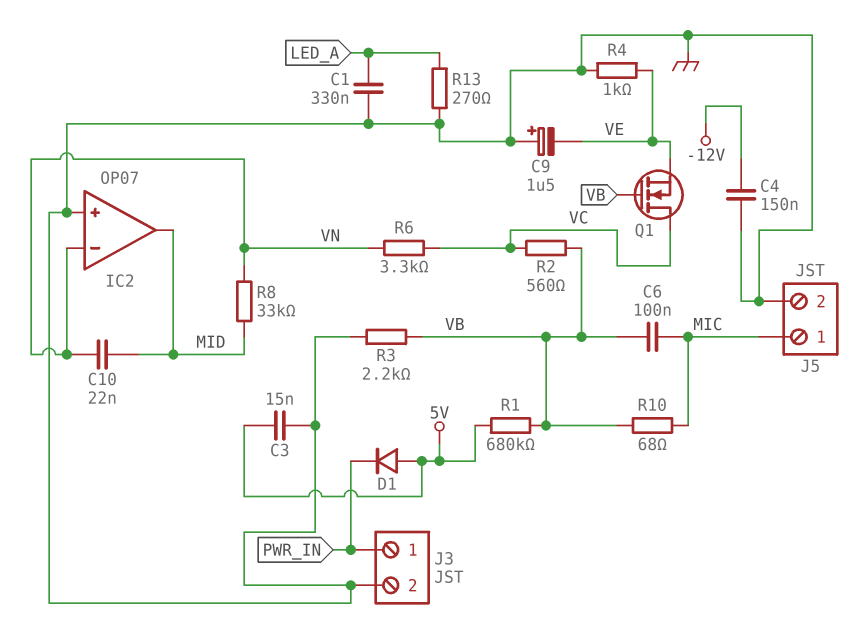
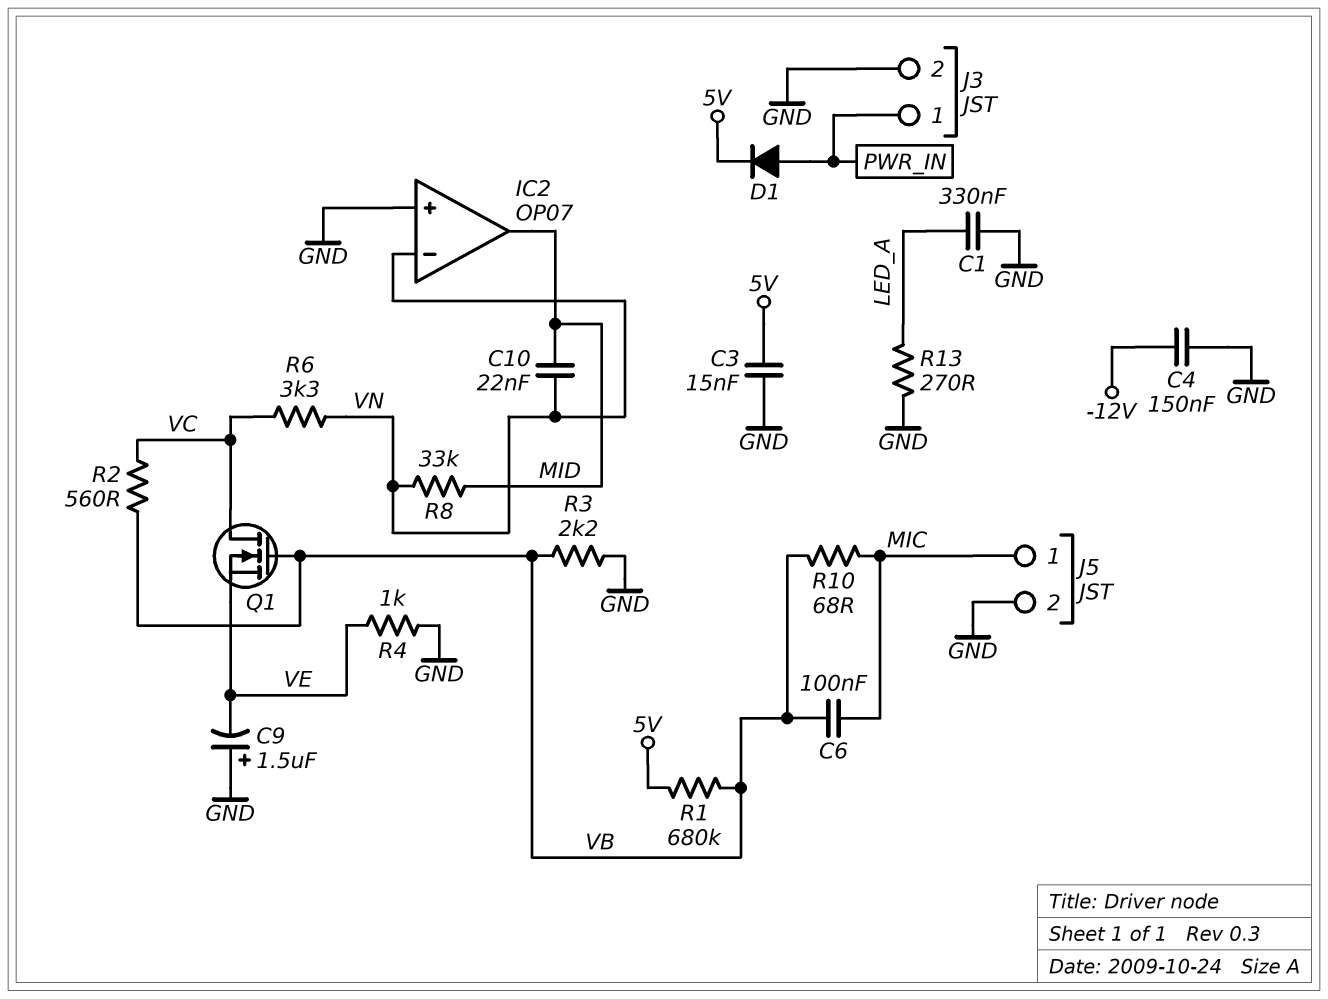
D1: diode (A 5V, K PWR_IN) -> diode (A PWR_IN, K 5V)

